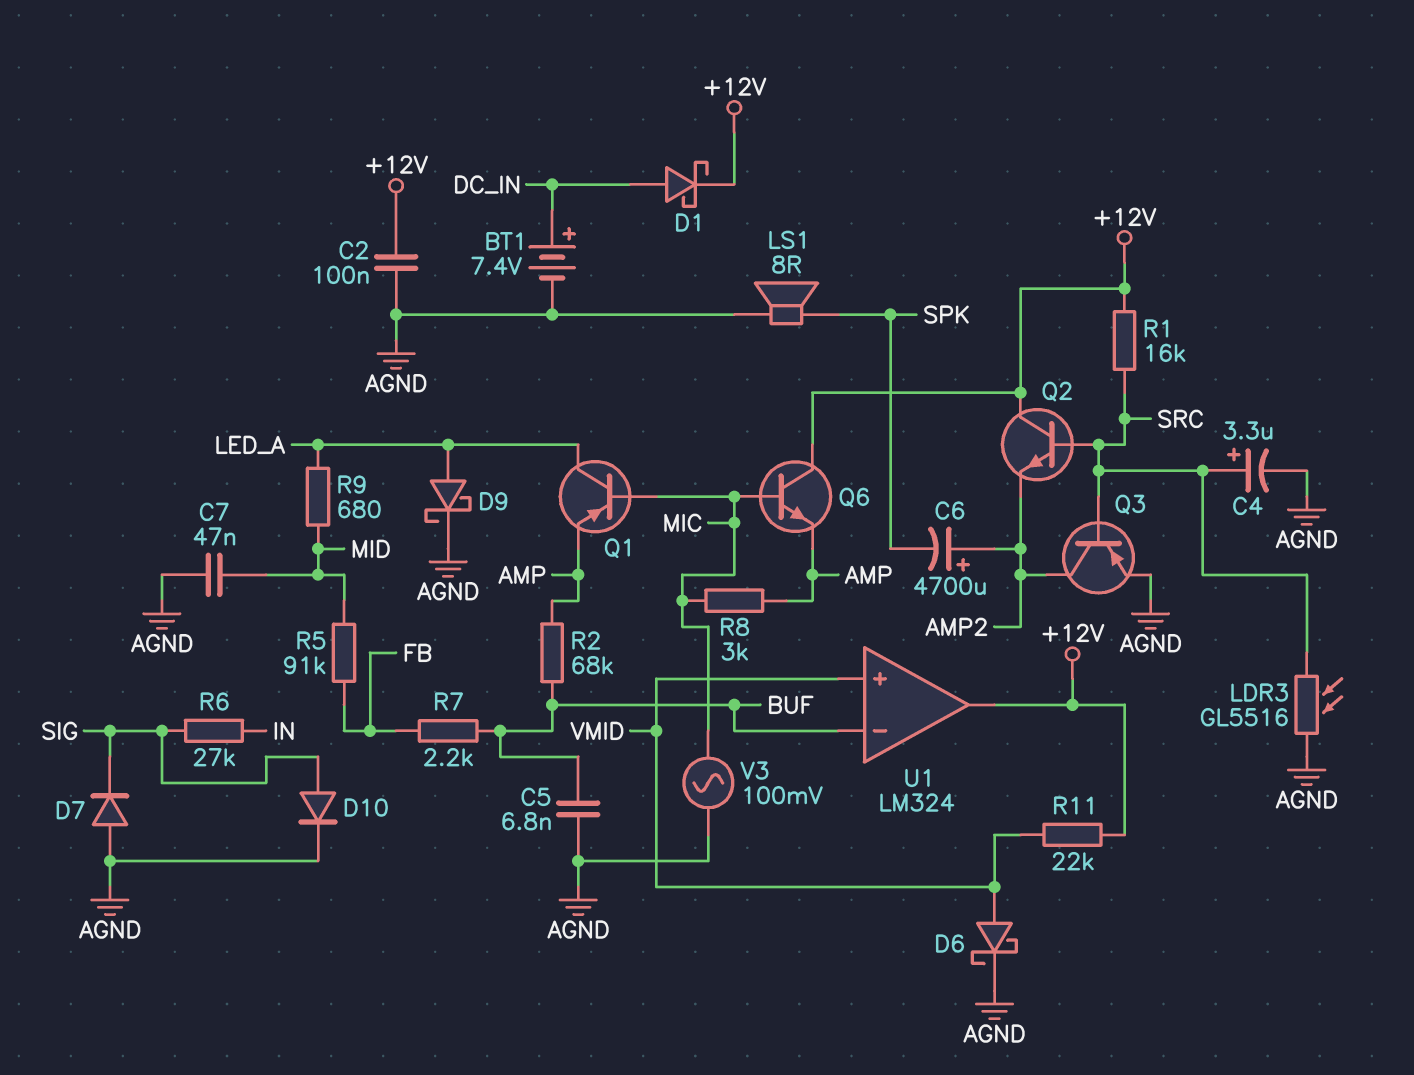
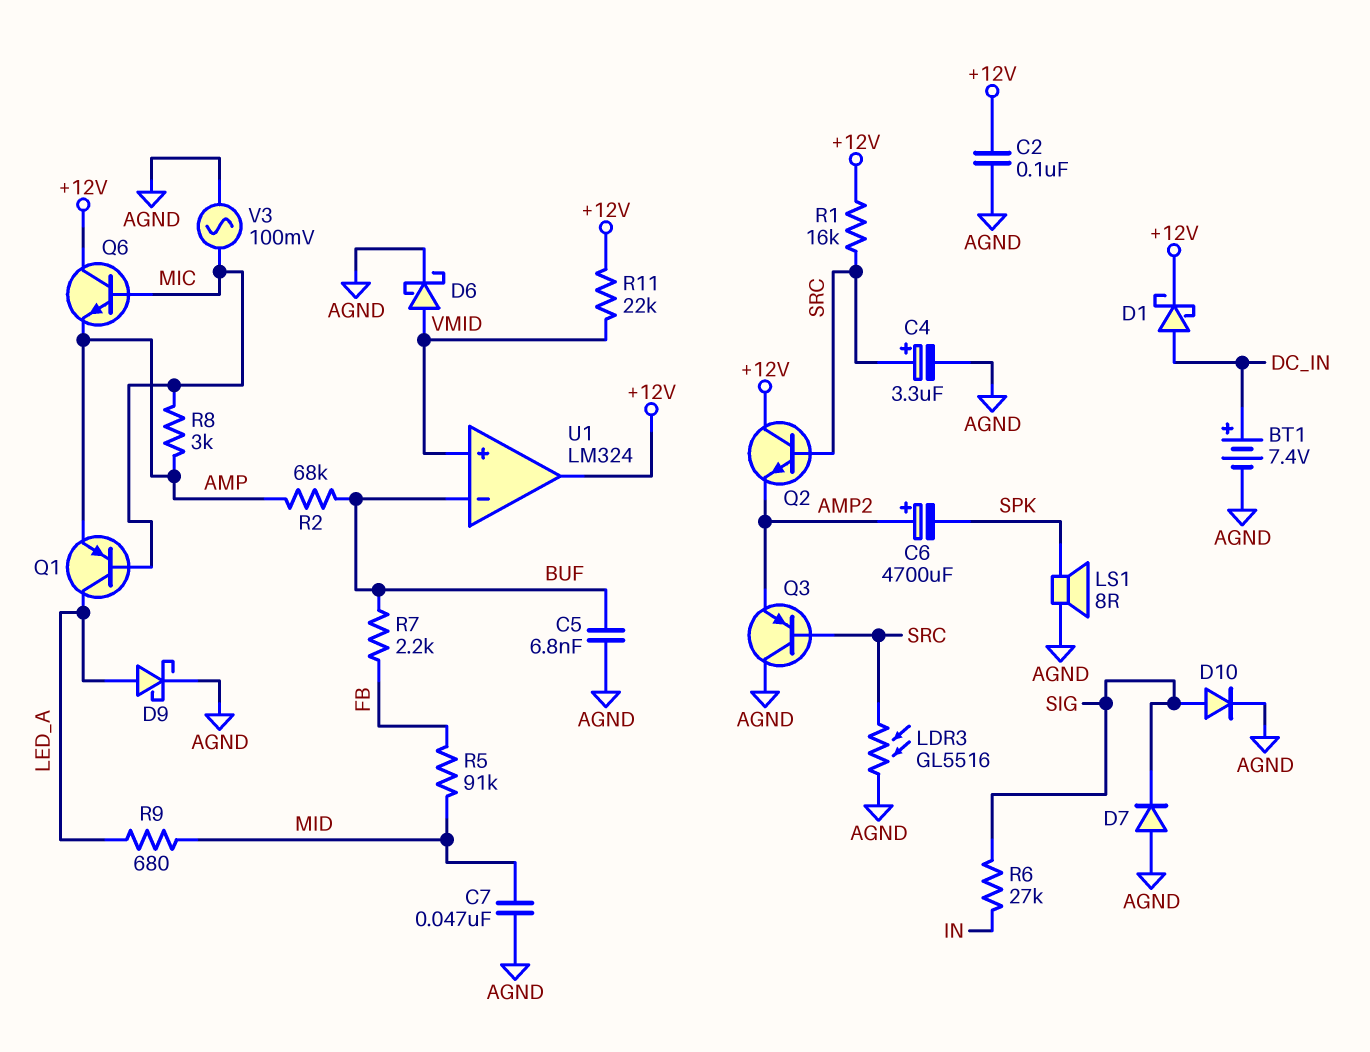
Q3: PNP (B SRC, C AMP2, E AGND) -> PNP (B SRC, C AGND, E AMP2)

